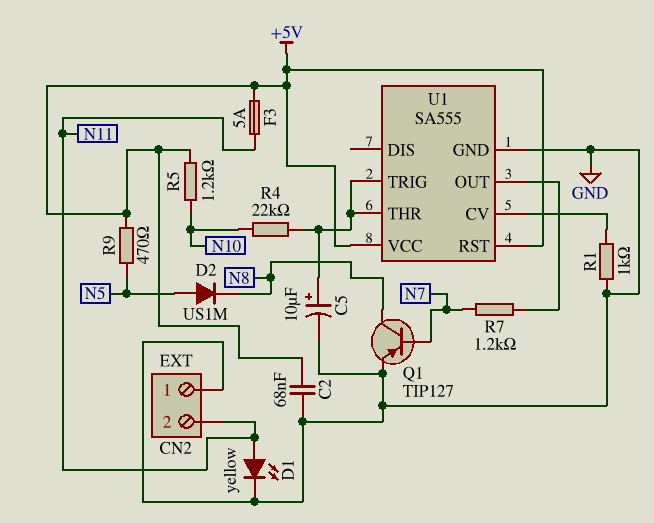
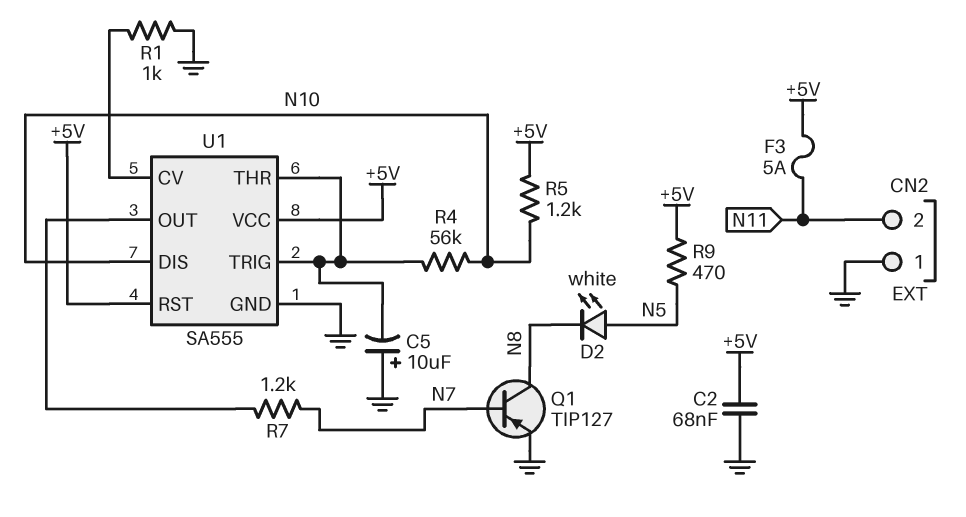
C5: 10uF (plus U1/THR, minus GND) -> 10uF (plus GND, minus U1/THR)
D1: LED yellow (A N11, K GND) -> none
D2: diode US1M (A N5, K N8) -> LED white (A N5, K N8)
R4: 22k (N10, U1/THR) -> 56k (N10, U1/THR)
U1 pin DIS: none -> N10

